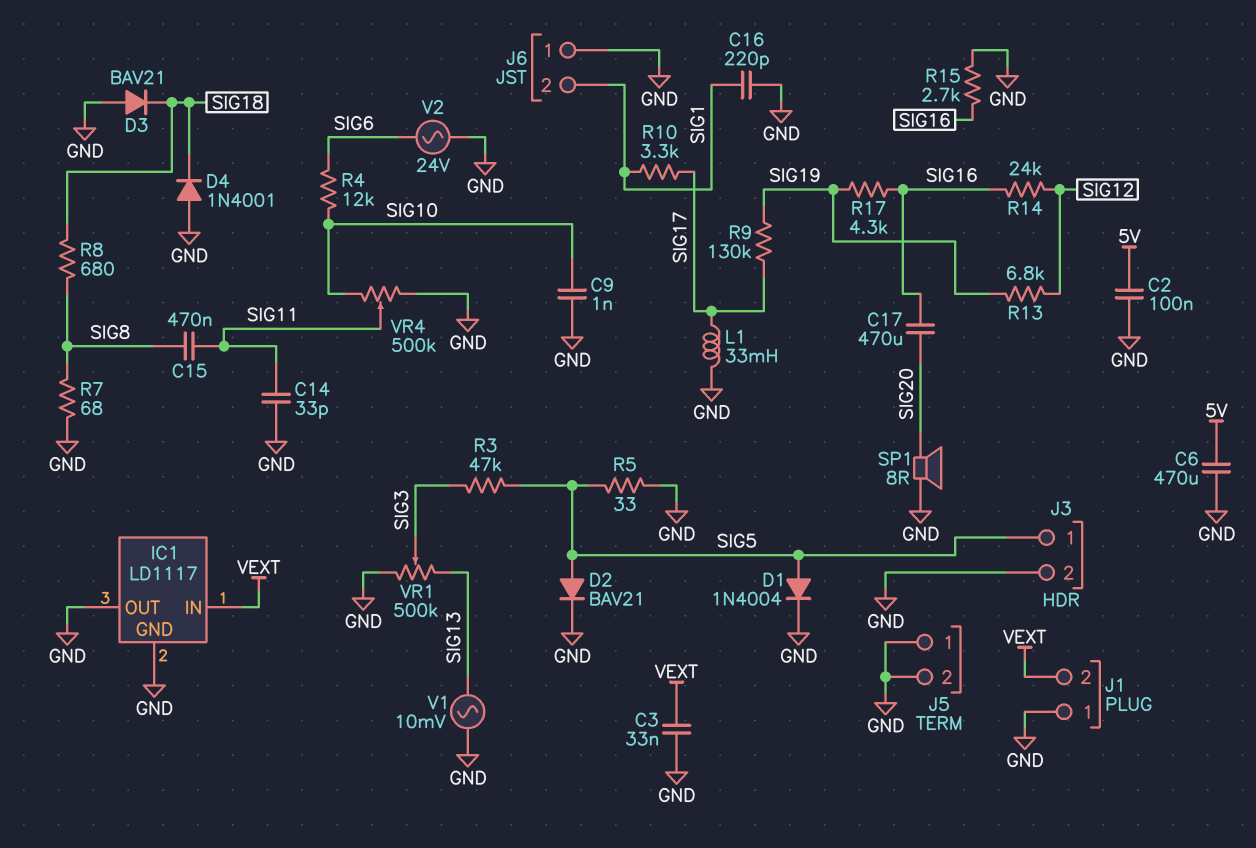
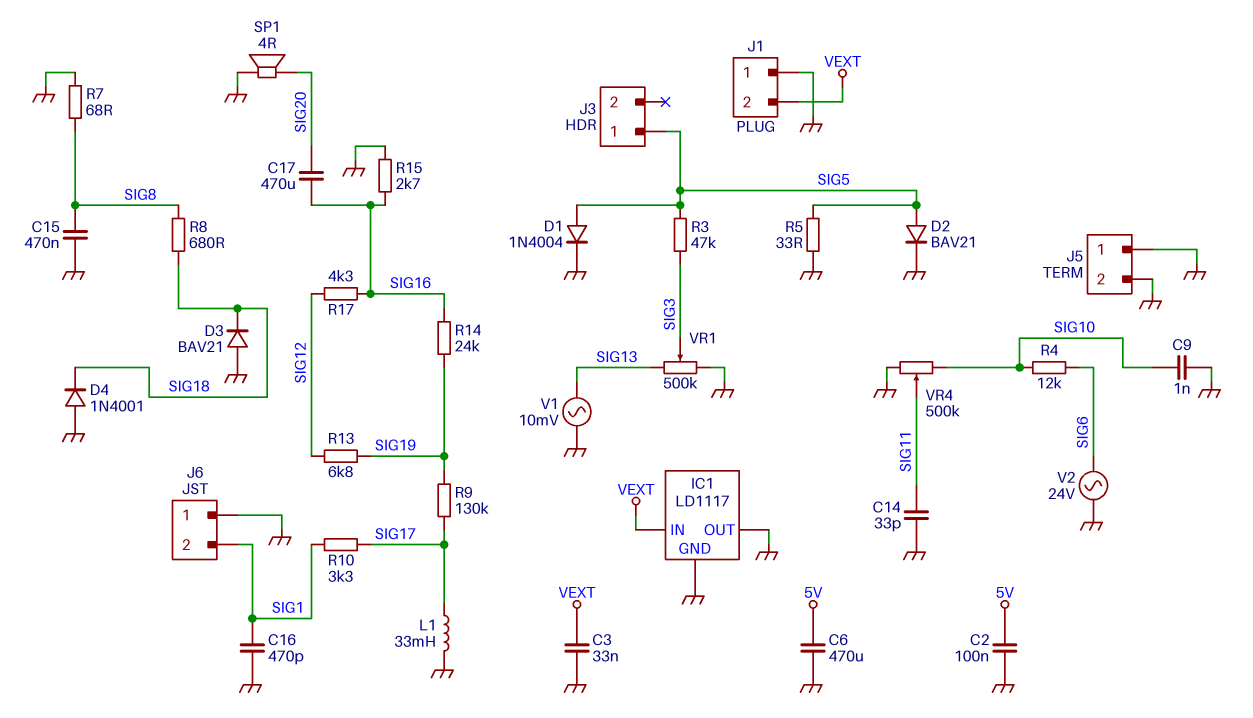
C15: 470nF (SIG8, SIG11) -> 470nF (GND, SIG8)
C16: 220pF (GND, SIG1) -> 470pF (GND, SIG1)
J3 pin 2: GND -> none
R14: 24k (SIG12, SIG16) -> 24k (SIG16, SIG19)
R17: 4.3k (SIG16, SIG19) -> 4.3k (SIG12, SIG16)
SP1: speaker 8R (GND, SIG20) -> speaker 4R (GND, SIG20)

